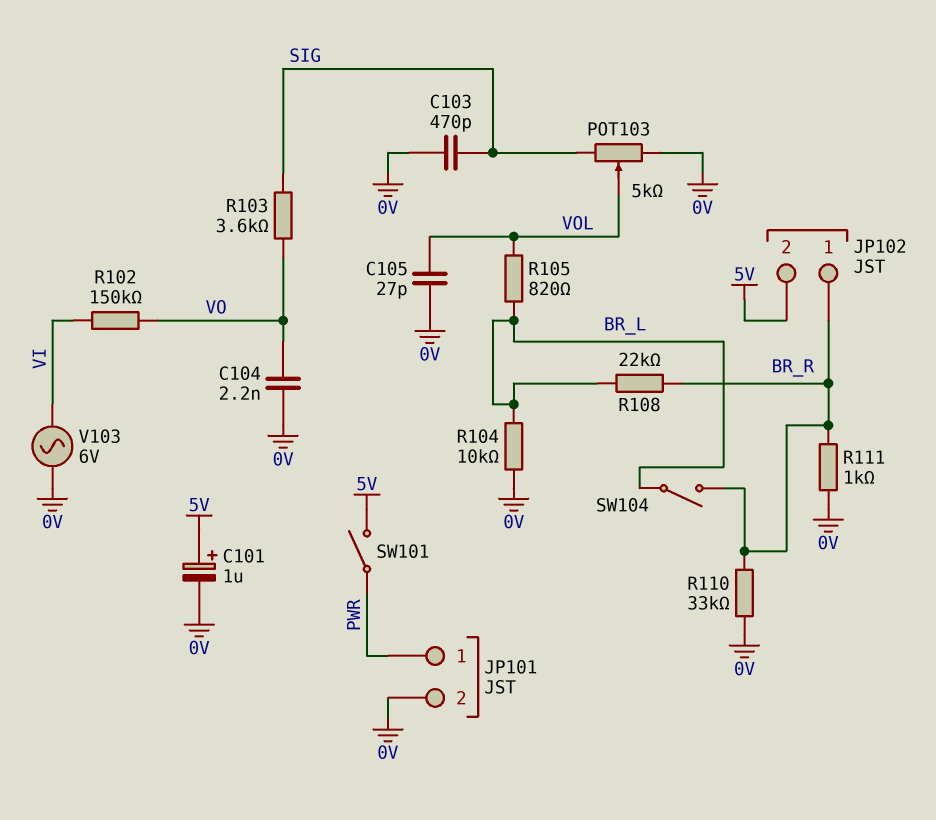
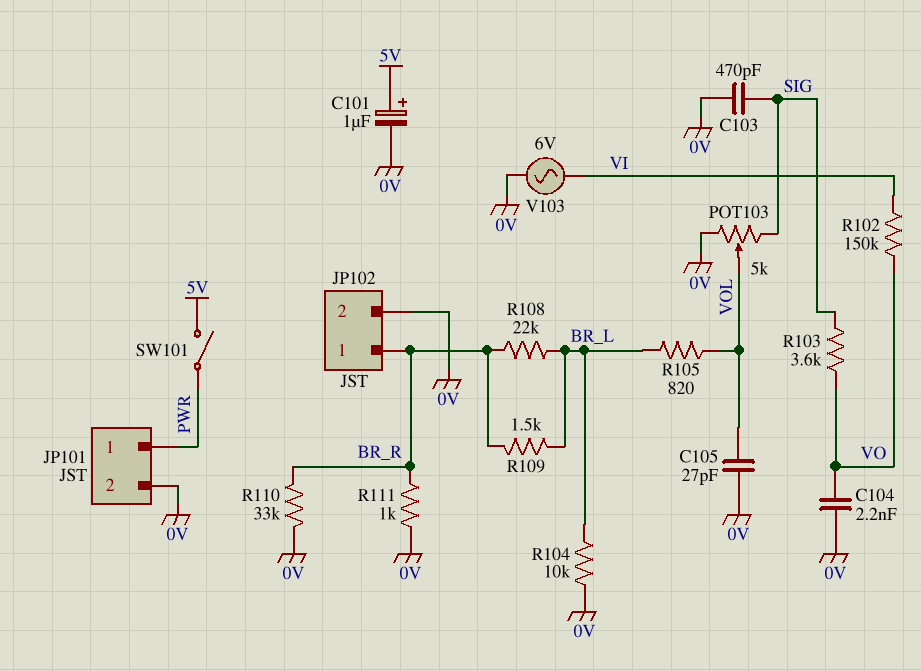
JP102 pin 2: 5V -> 0V
R109: none -> 1.5k (BR_L, BR_R)
SW104: switch (BR_L, BR_R) -> none

